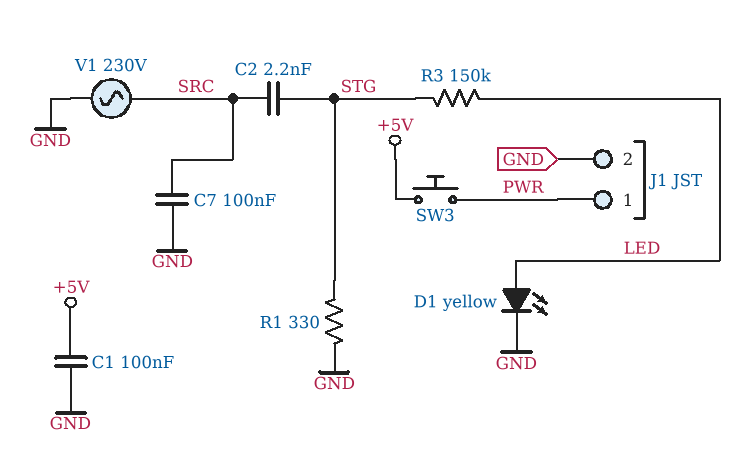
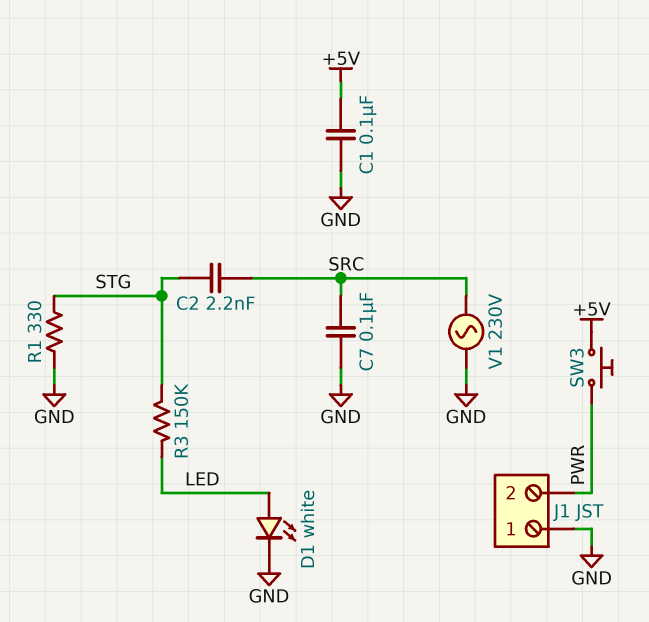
D1: LED yellow (A LED, K GND) -> LED white (A LED, K GND)
J1 pin 1: PWR -> GND
J1 pin 2: GND -> PWR

